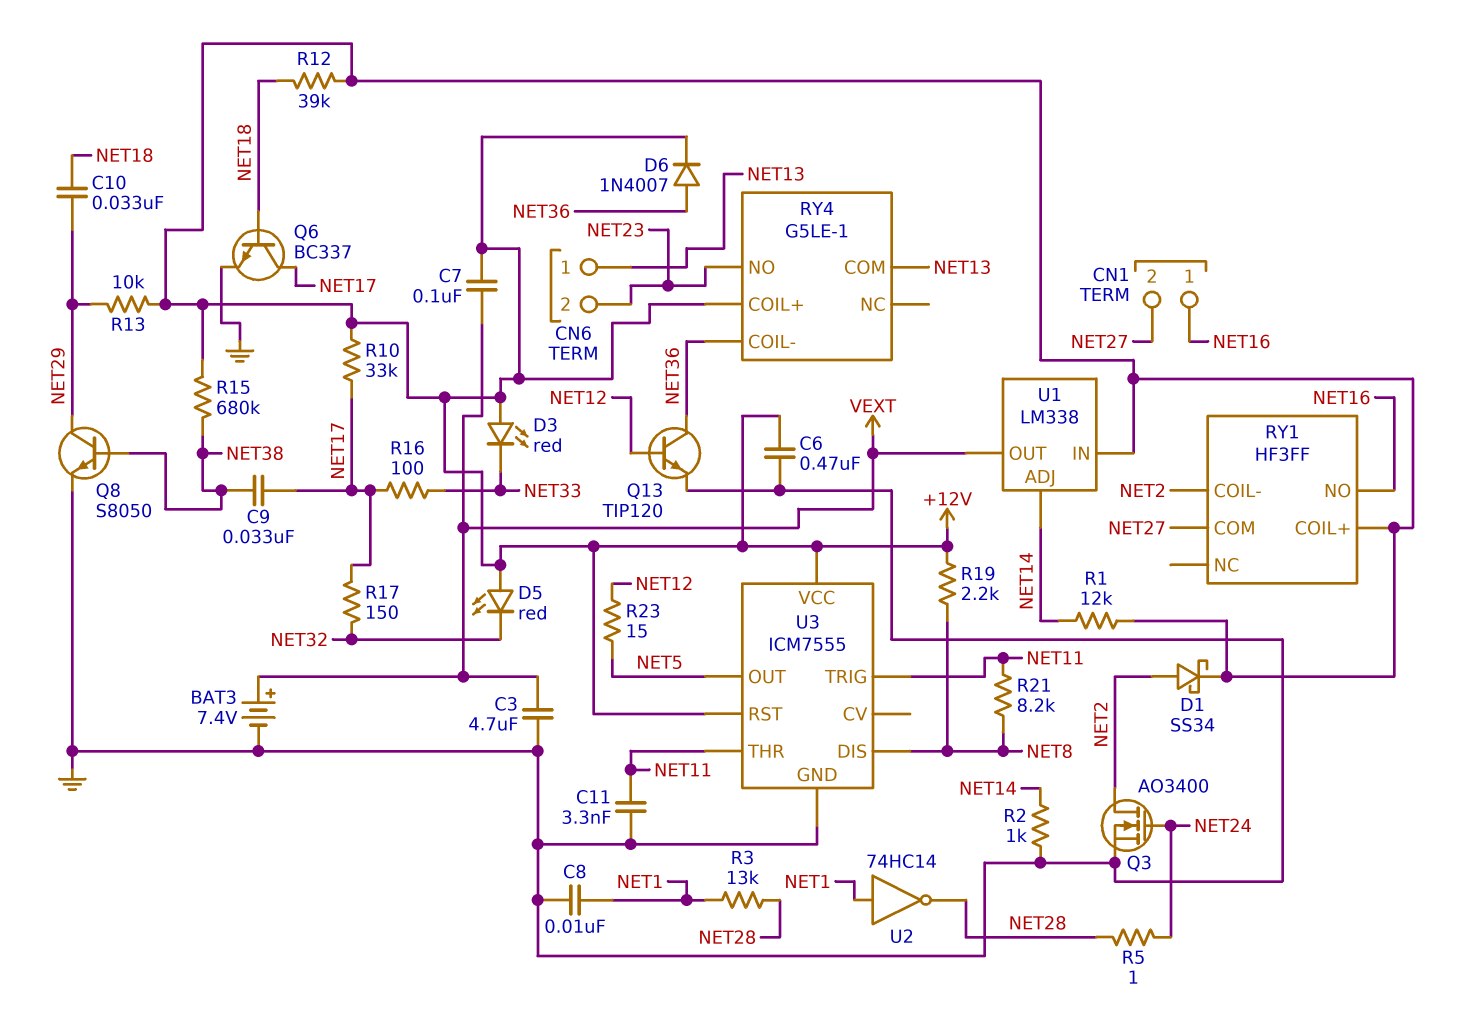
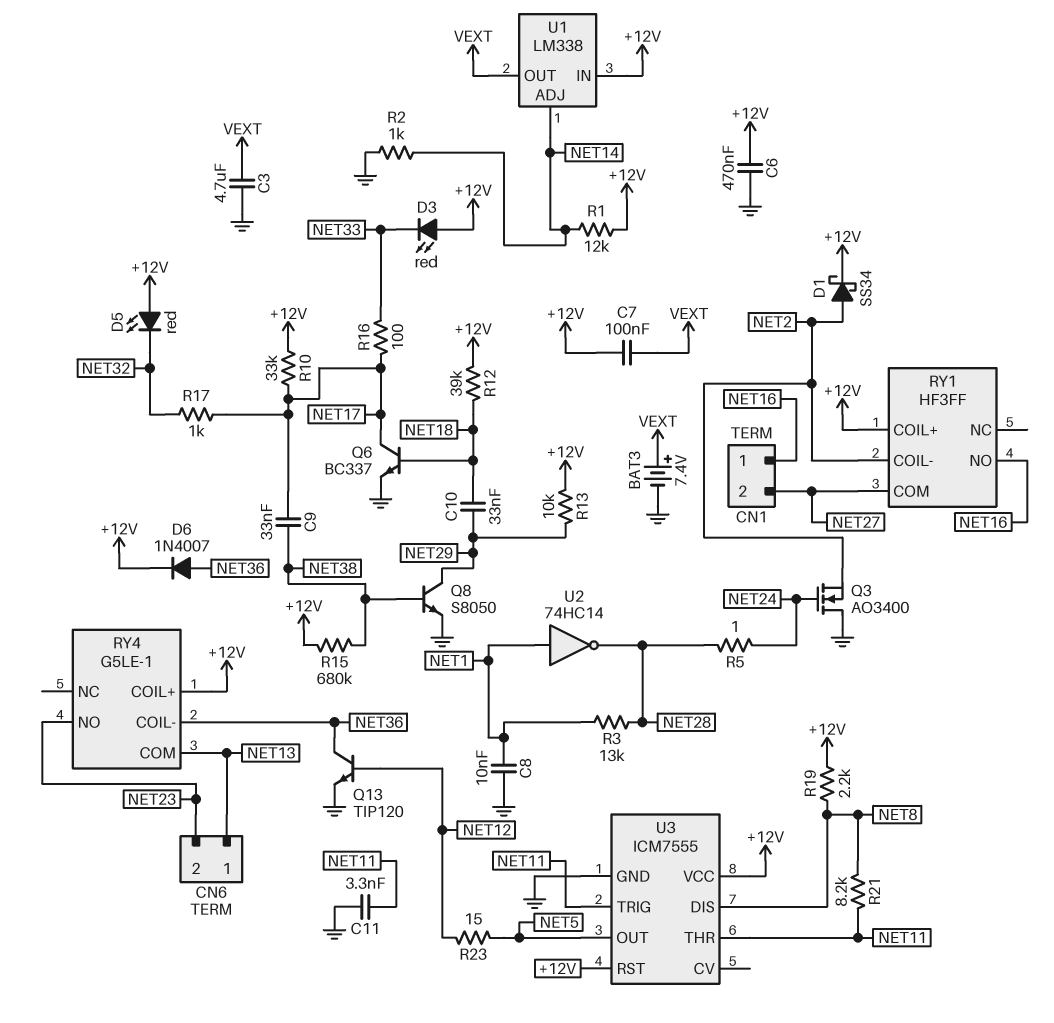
Q3: NMOS AO3400 (G NET24, D NET2, S GND) -> NMOS AO3400 (G NET24, D GND, S NET2)
R17: 150 (NET17, NET32) -> 1k (NET17, NET32)

